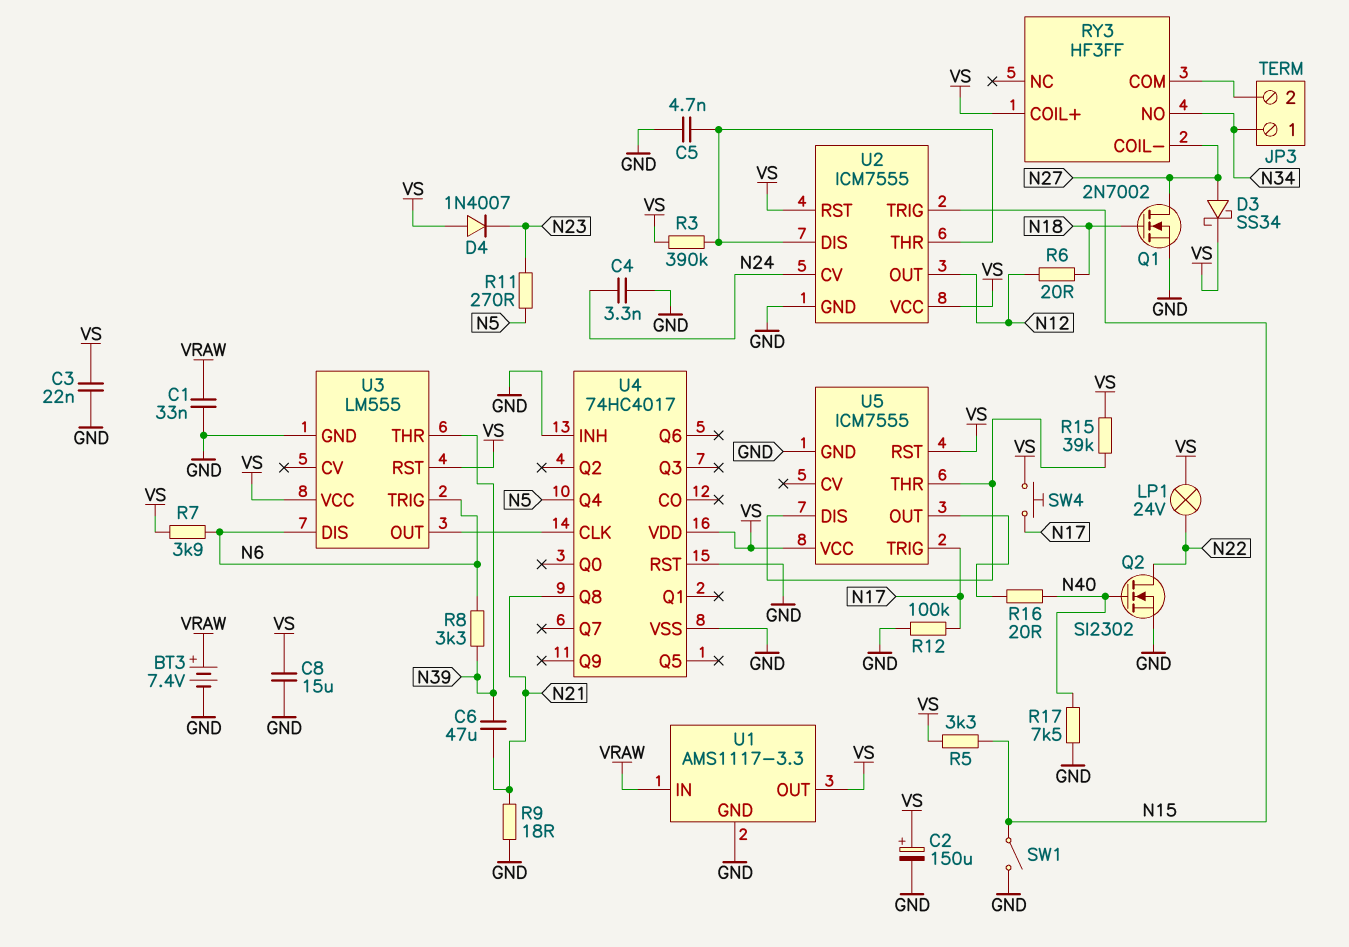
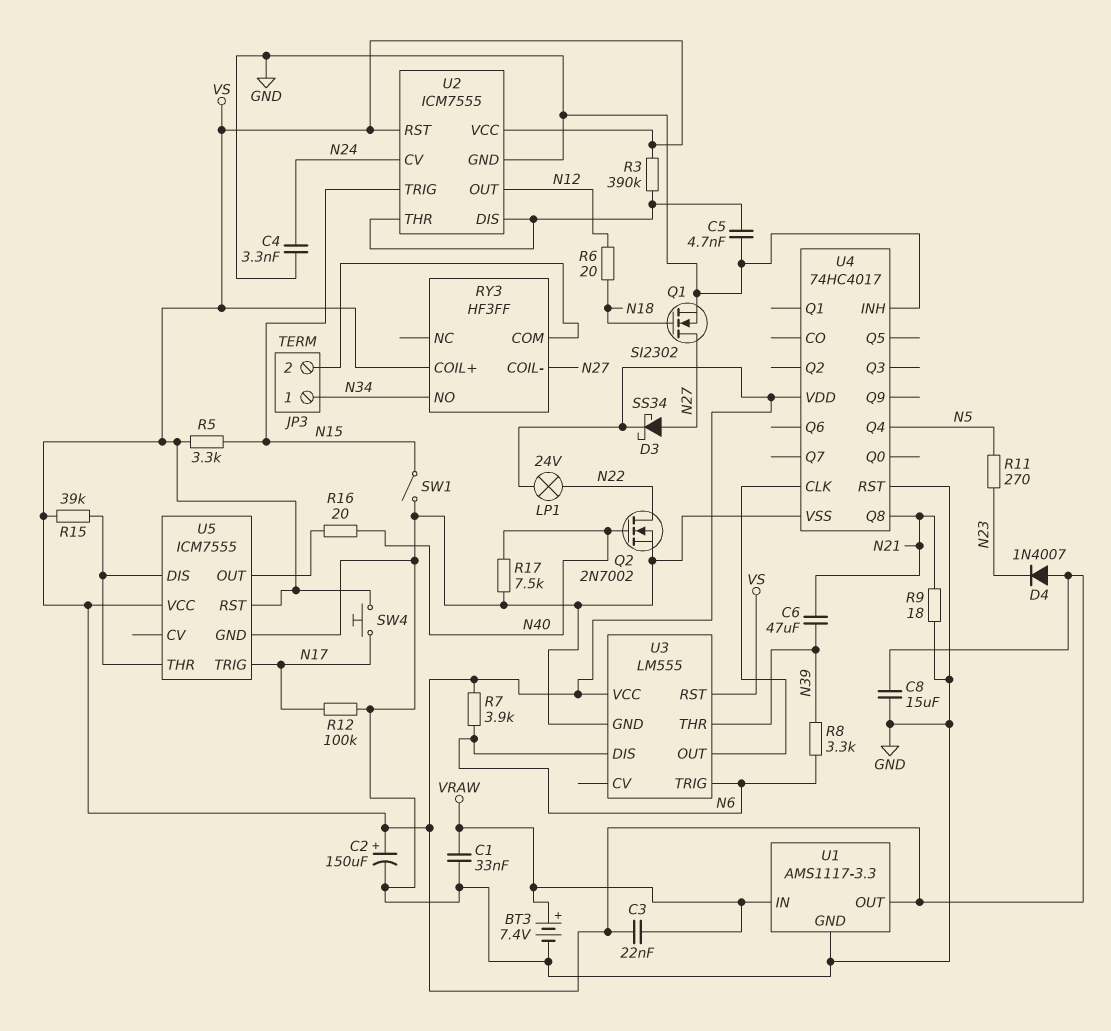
C3: 22nF (GND, VS) -> 22nF (VRAW, VS)
Q1: NMOS 2N7002 (G N18, D N27, S GND) -> NMOS SI2302 (G N18, D N27, S GND)
Q2: NMOS SI2302 (G N40, D N22, S GND) -> NMOS 2N7002 (G N40, D N22, S GND)

